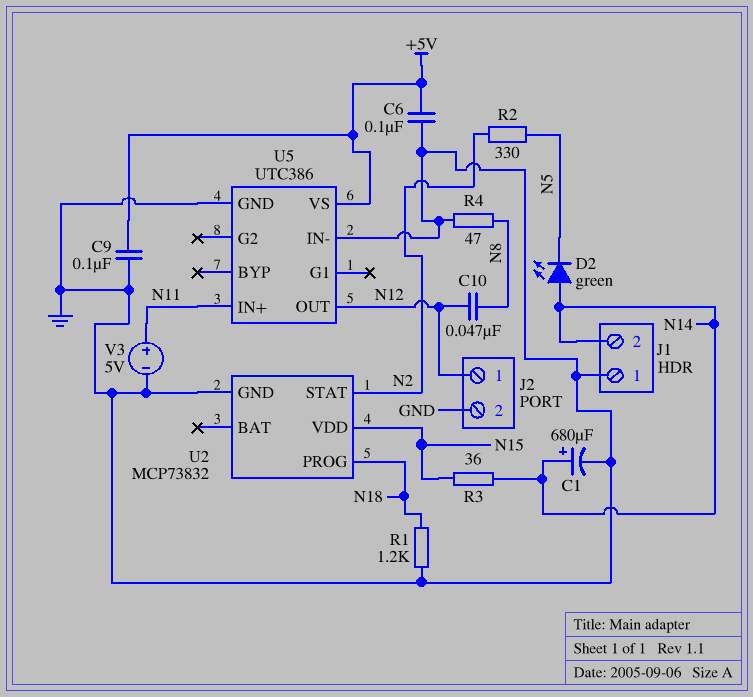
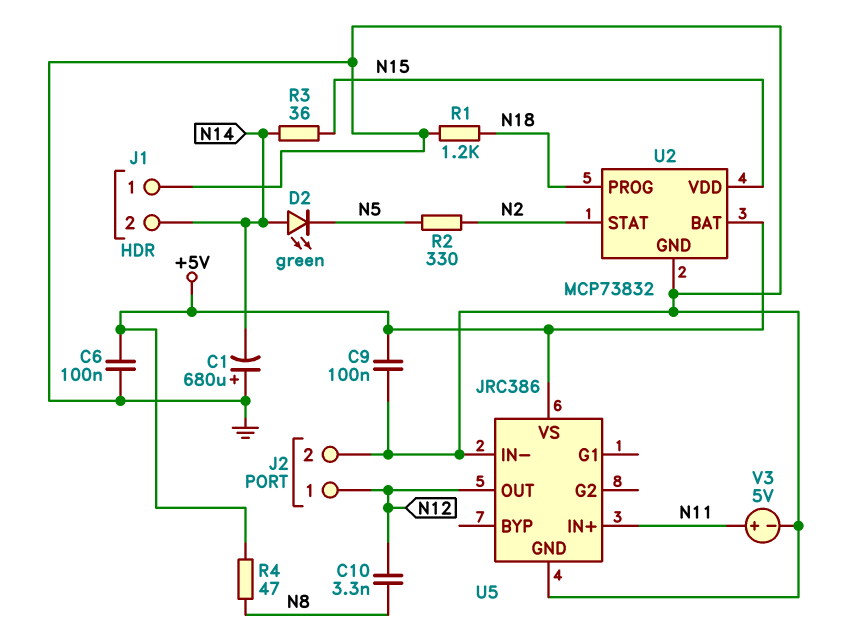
C1: 680uF (plus N14, minus GND) -> 680uF (plus GND, minus N14)
C10: 47nF (N8, N12) -> 3.3nF (N8, N12)
R4: 47 (GND, N8) -> 47 (+5V, N8)
U2 pin BAT: none -> +5V
U5: UTC386 -> JRC386

